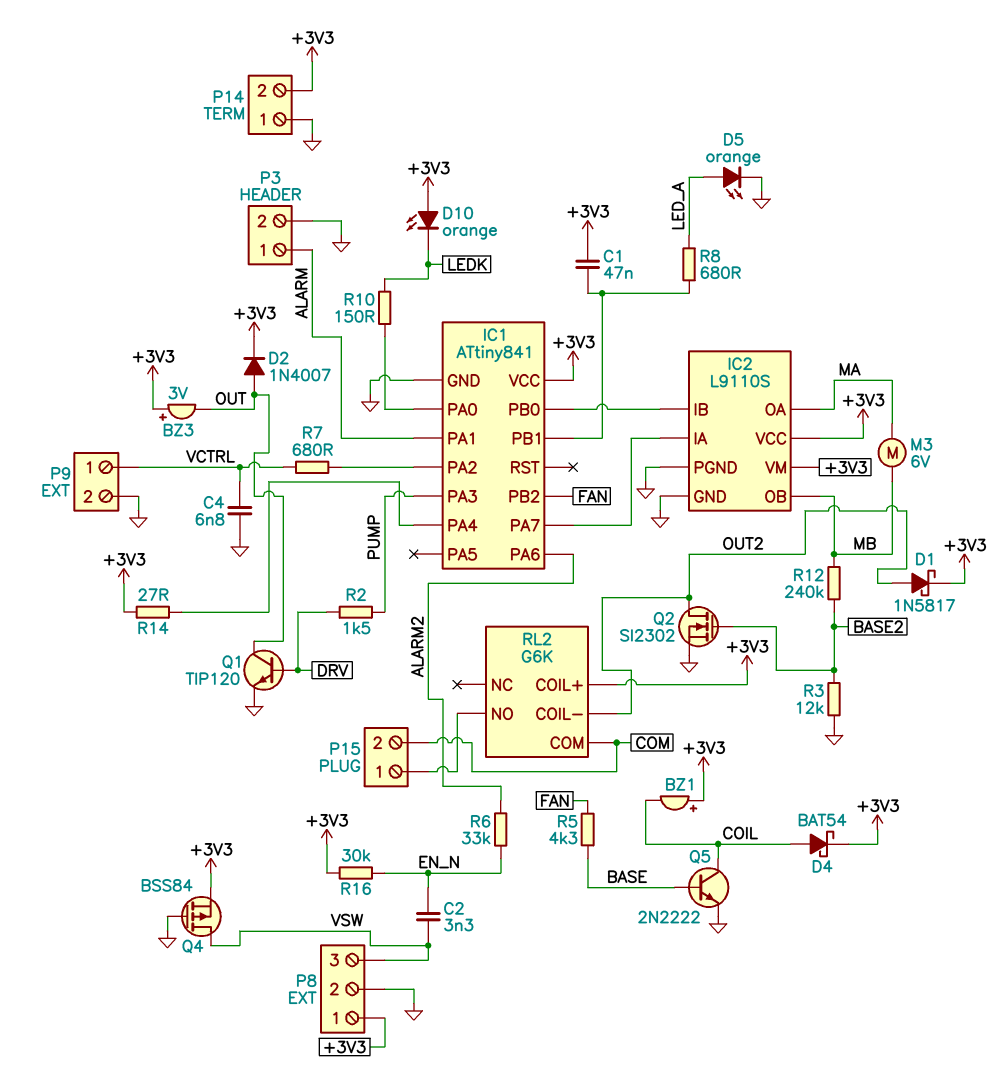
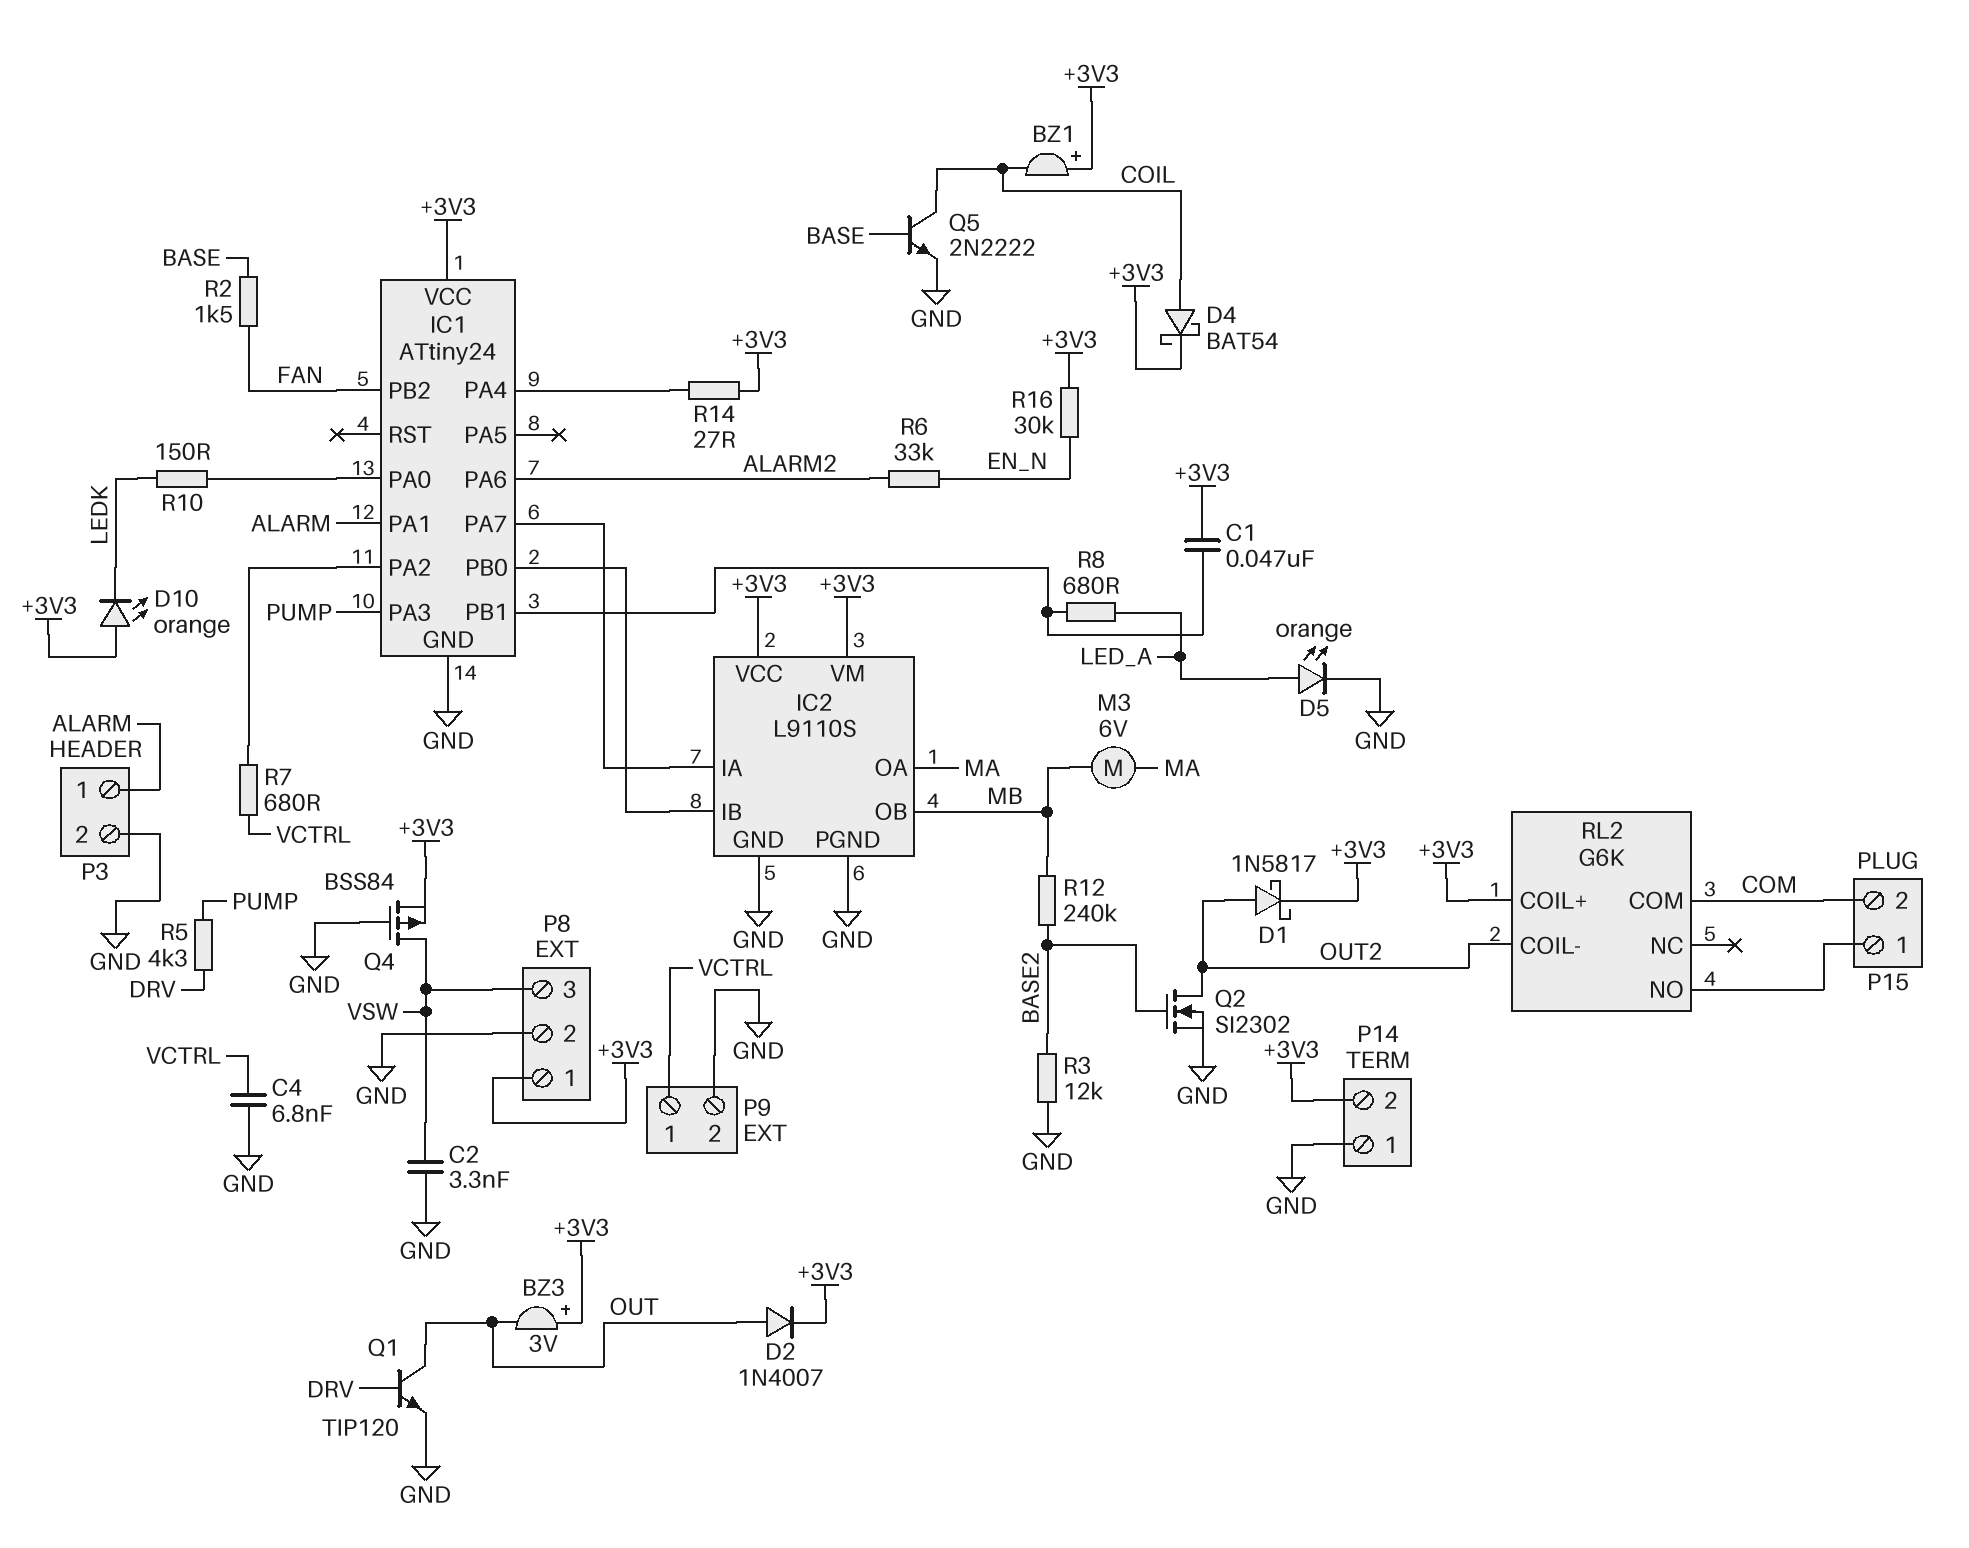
C2: 3.3nF (EN_N, VSW) -> 3.3nF (GND, VSW)
IC1: ATtiny841 -> ATtiny24
R2: 1.5k (DRV, PUMP) -> 1.5k (BASE, FAN)
R5: 4.3k (BASE, FAN) -> 4.3k (DRV, PUMP)

